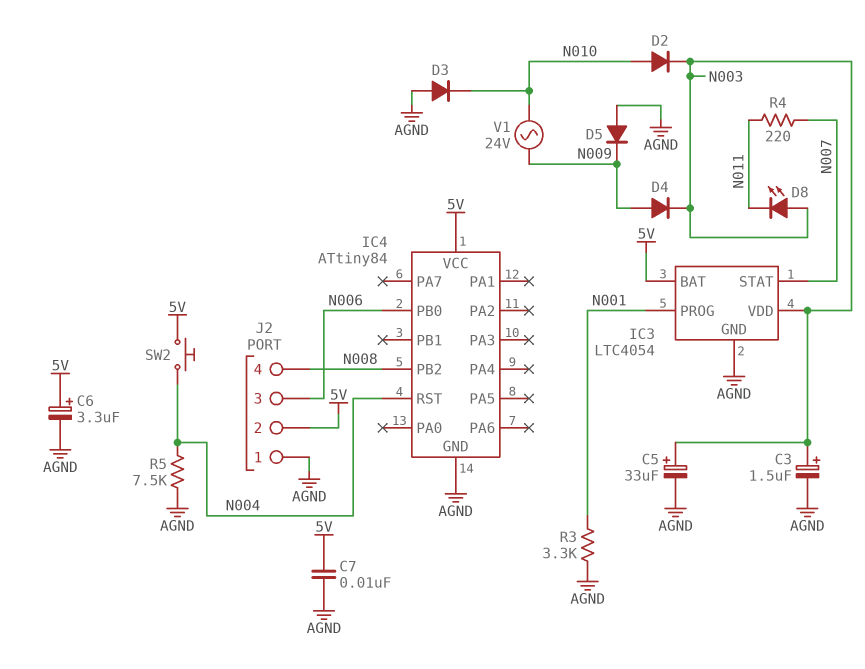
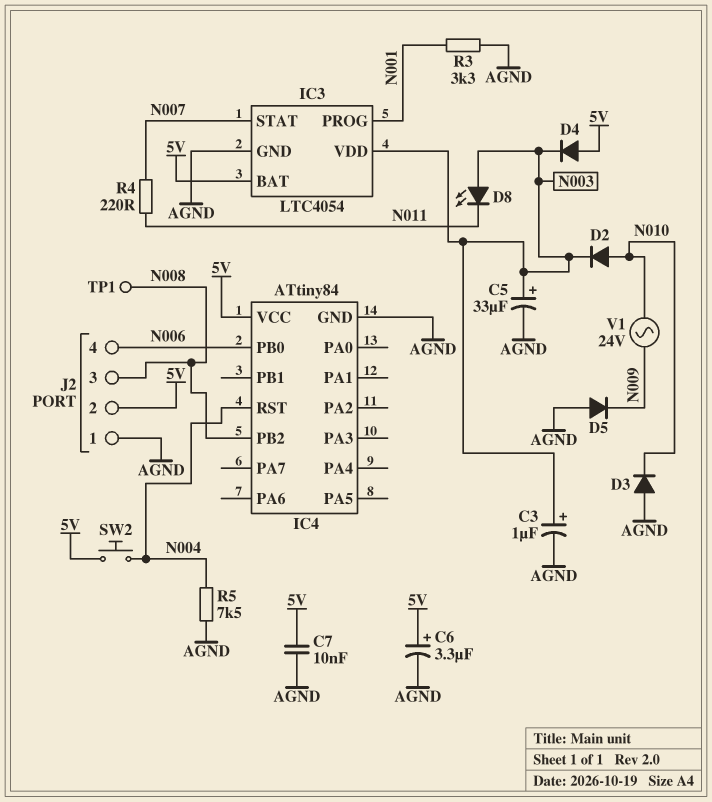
C3: 1.5uF (plus N003, minus AGND) -> 1uF (plus N003, minus AGND)
D4: diode (A N009, K N003) -> diode (A 5V, K N003)
J2 pin 3: N006 -> N008
J2 pin 4: N008 -> N006
TP1: none -> test point (N008)

